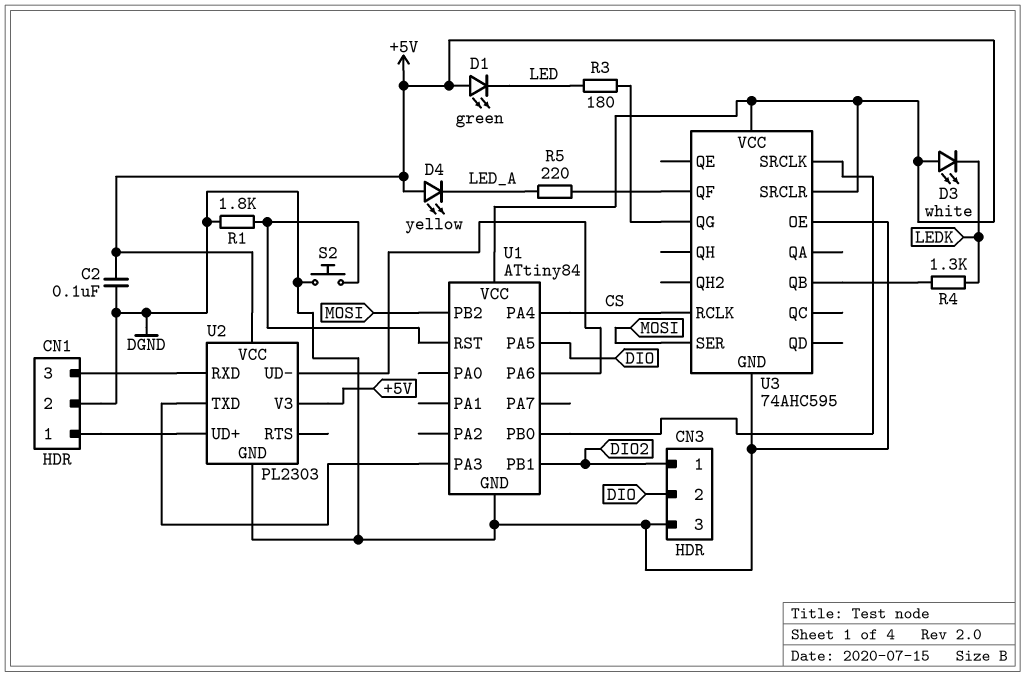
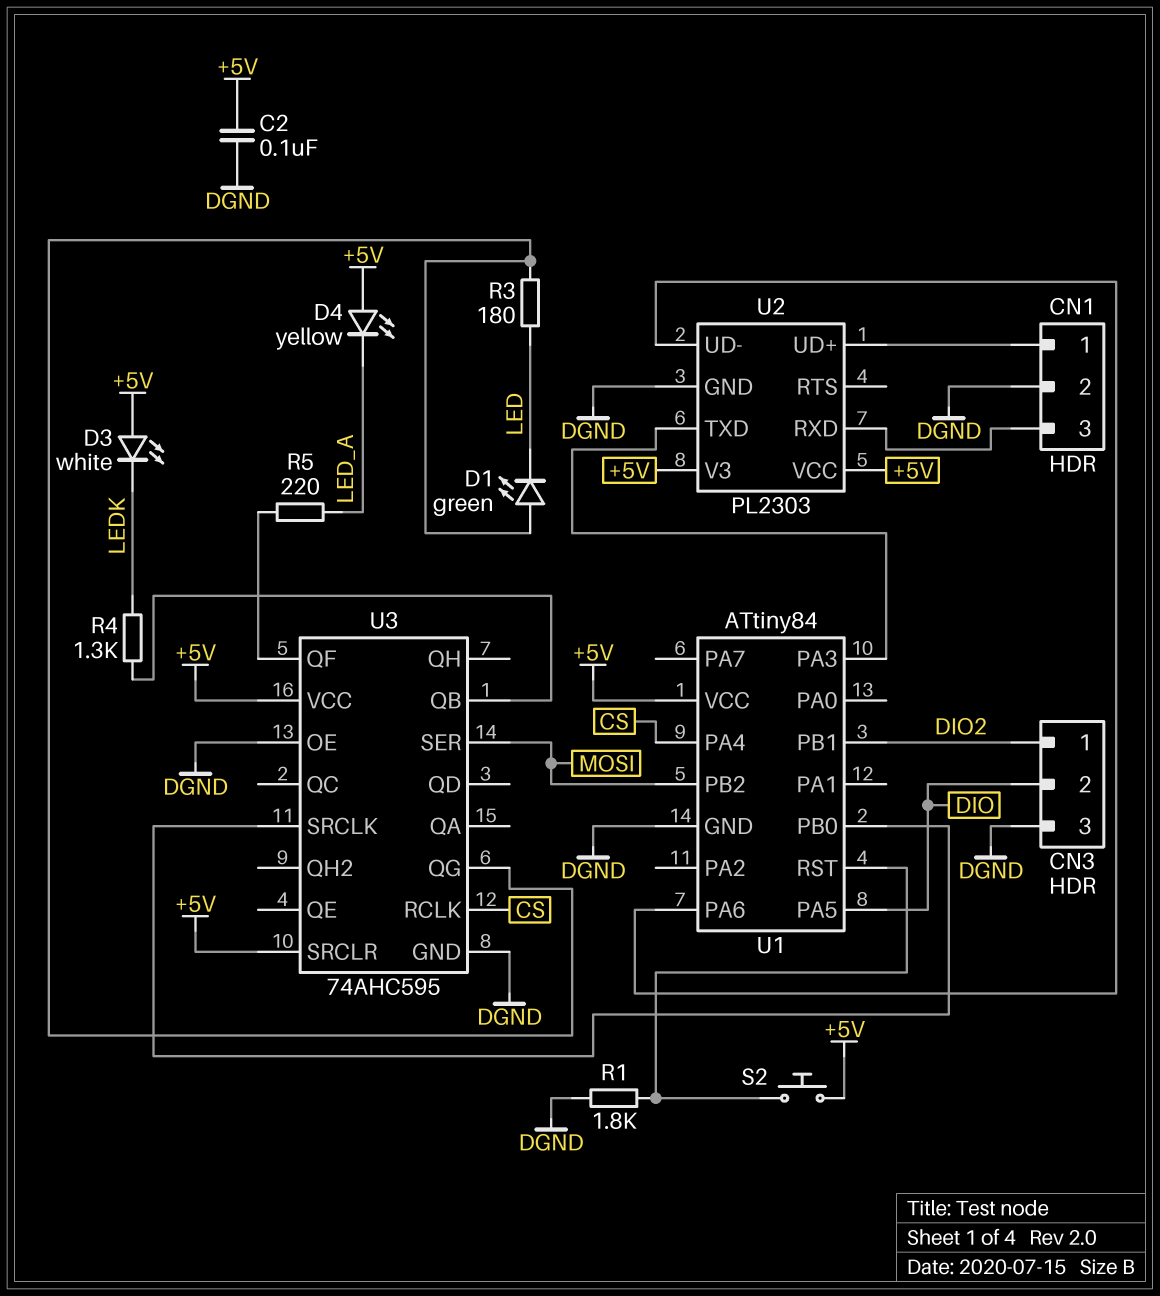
D1: LED green (A +5V, K LED) -> LED green (A U3/QG, K LED)
S2: button (DGND, U1/RST) -> button (+5V, U1/RST)

